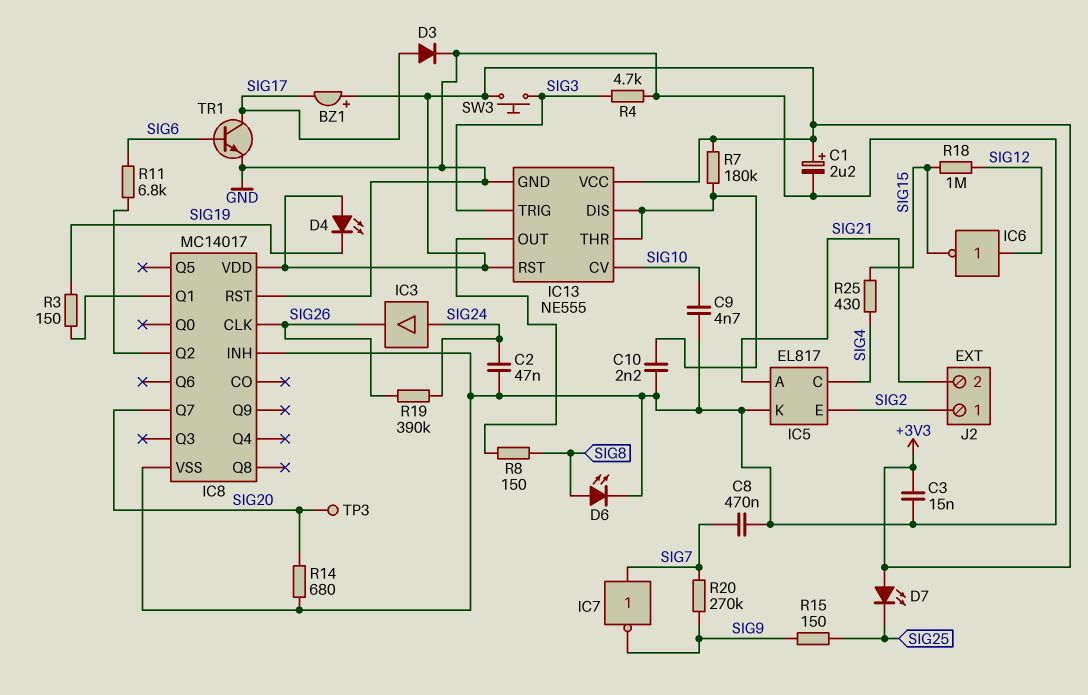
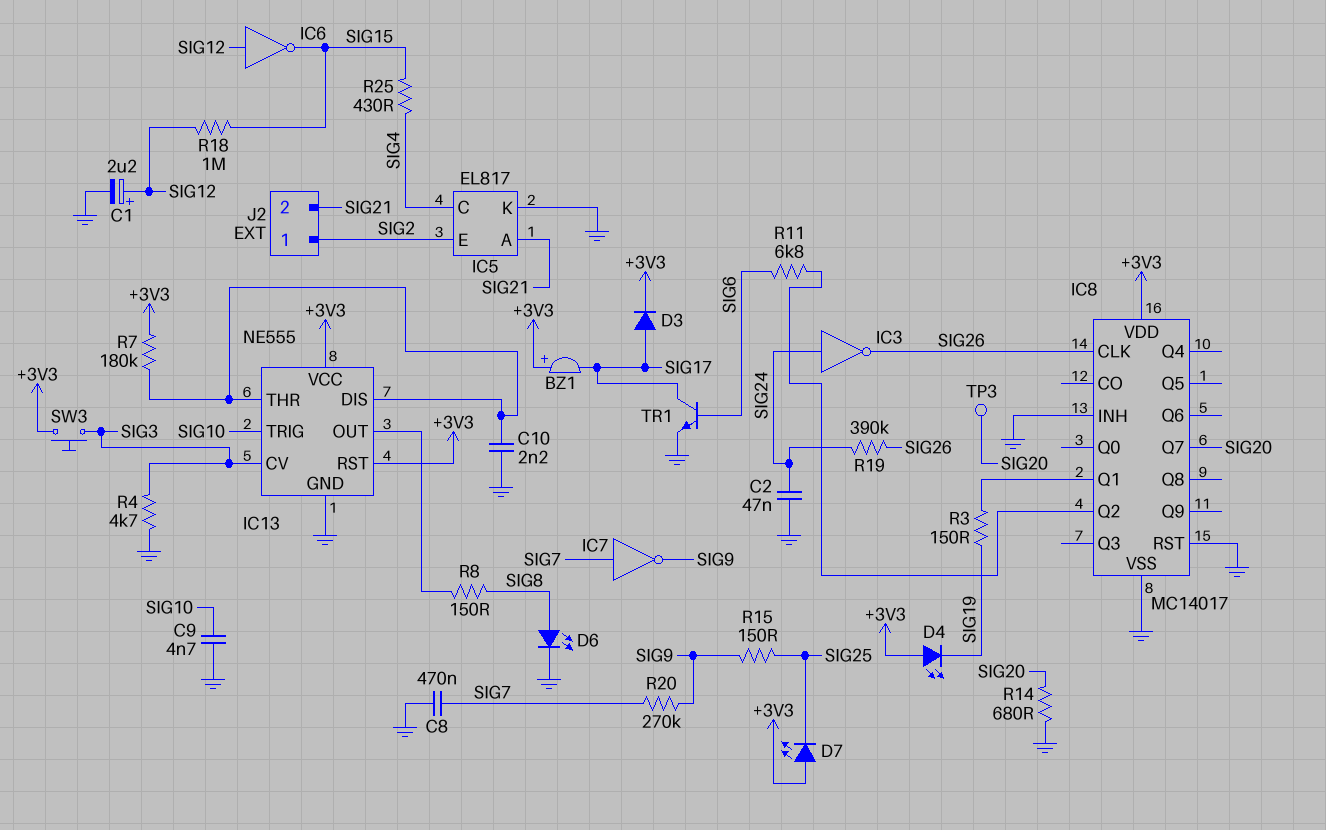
C1: 2.2uF (plus +3V3, minus GND) -> 2.2uF (plus SIG12, minus GND)
C3: 15nF (+3V3, GND) -> none
D3: diode (A SIG17, K GND) -> diode (A SIG17, K +3V3)
IC3: buffer (in SIG24, out SIG26) -> NOT (in SIG24, out SIG26)
IC13 pin CV: SIG10 -> SIG3
IC13 pin TRIG: SIG3 -> SIG10

